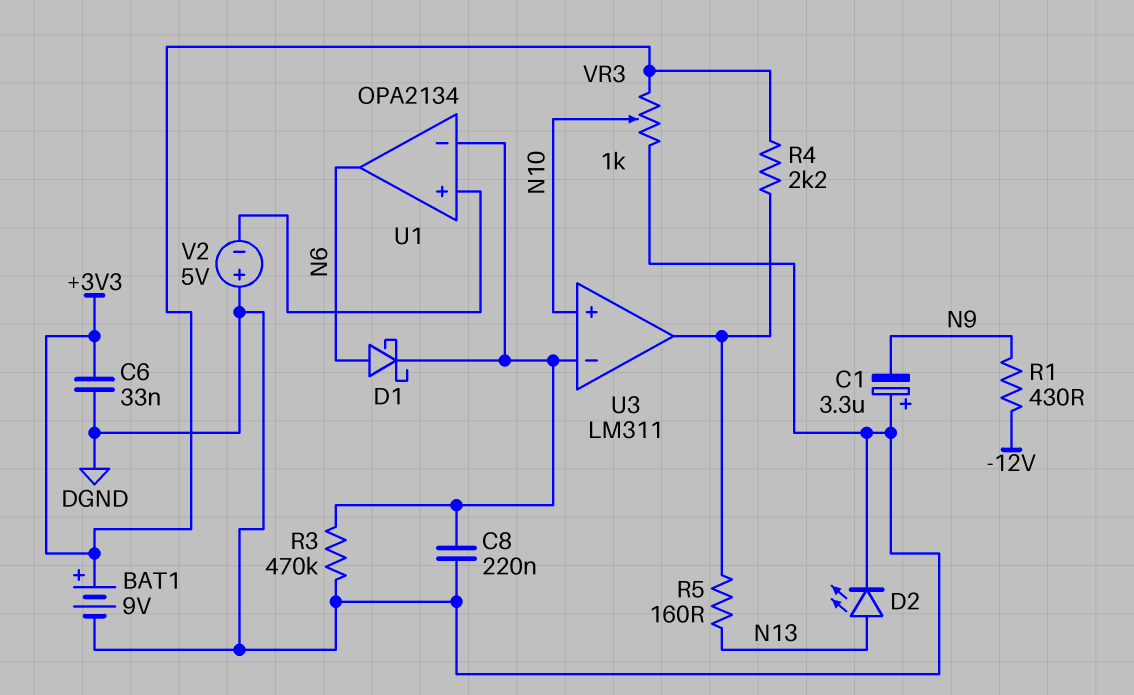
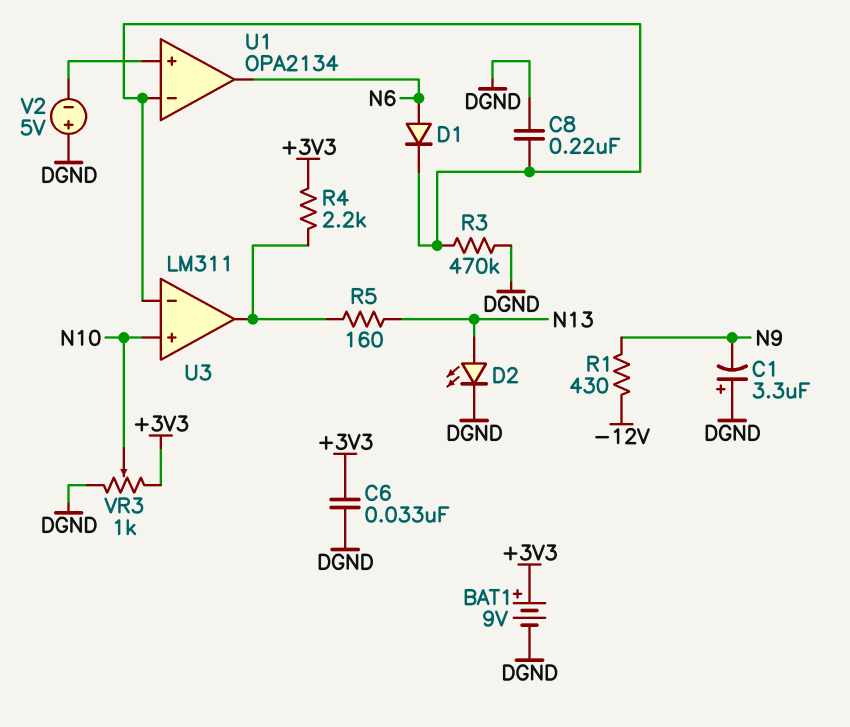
D1: schottky (A N6, K U1/in-) -> diode (A N6, K U1/in-)

